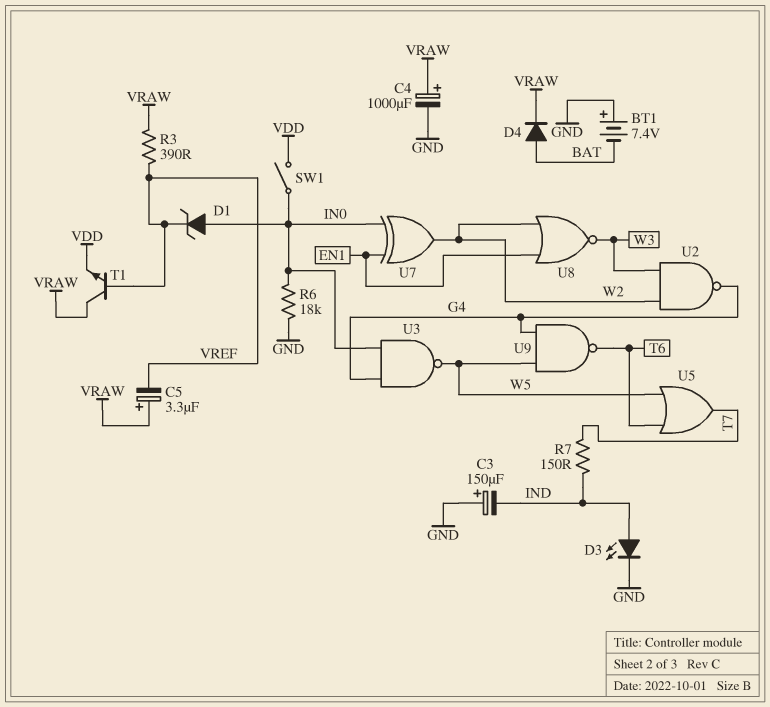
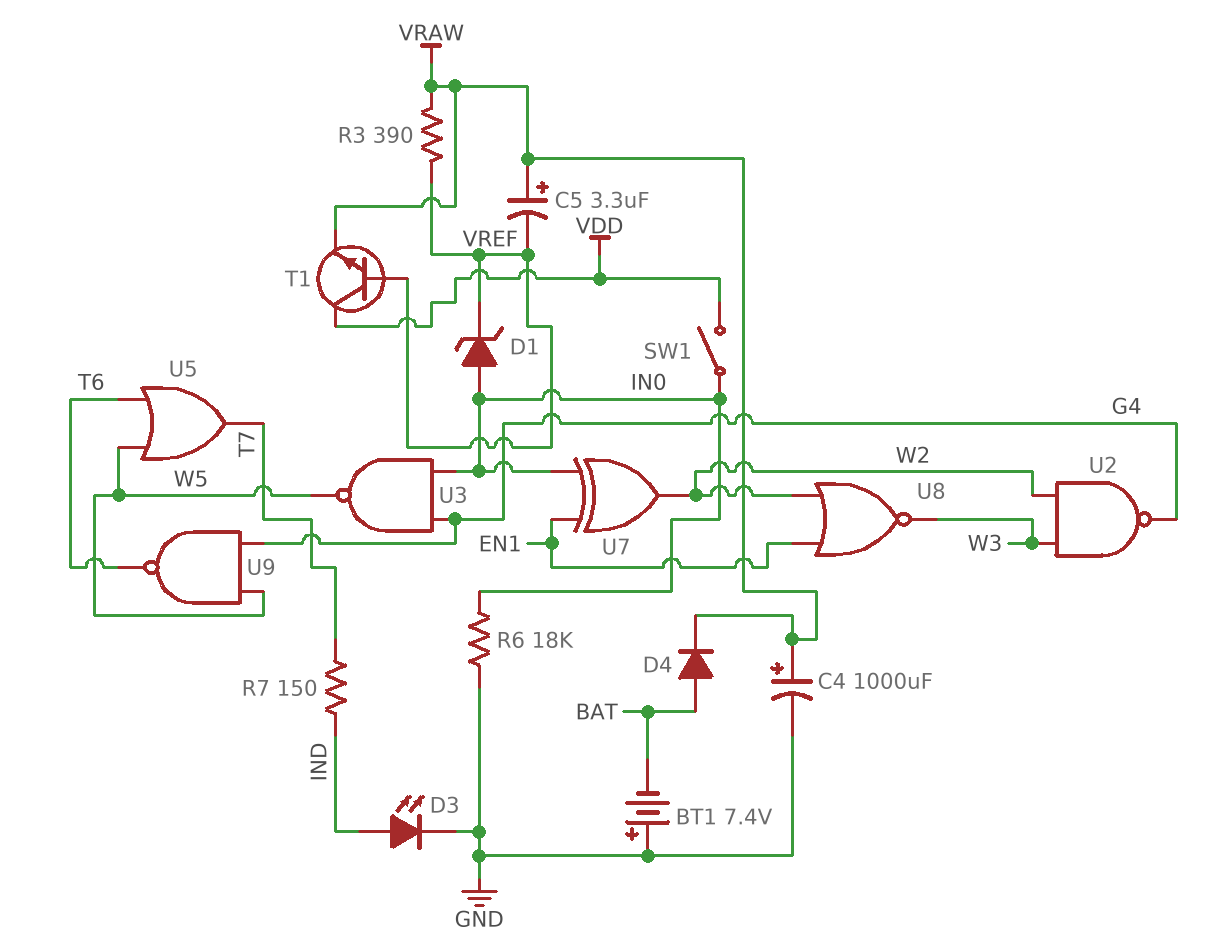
C3: 150uF (plus GND, minus IND) -> none
T1: NPN (B VREF, C VRAW, E VDD) -> NPN (B VREF, C VDD, E VRAW)

